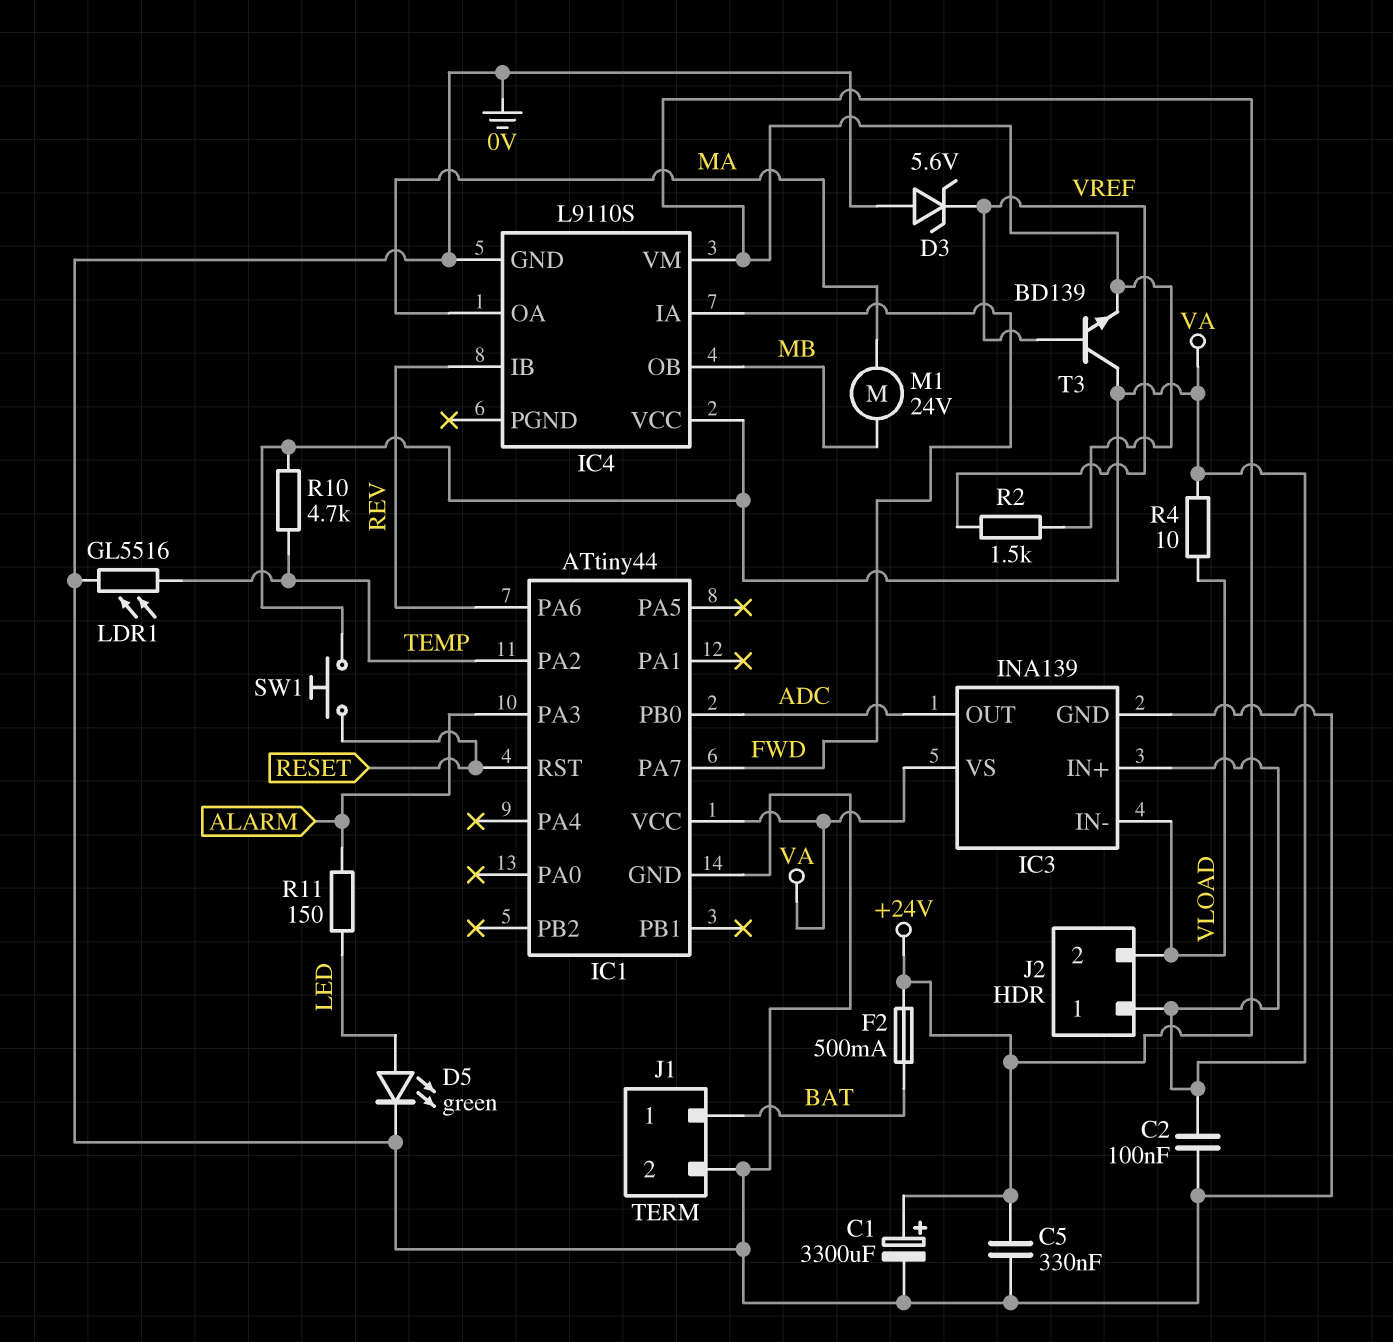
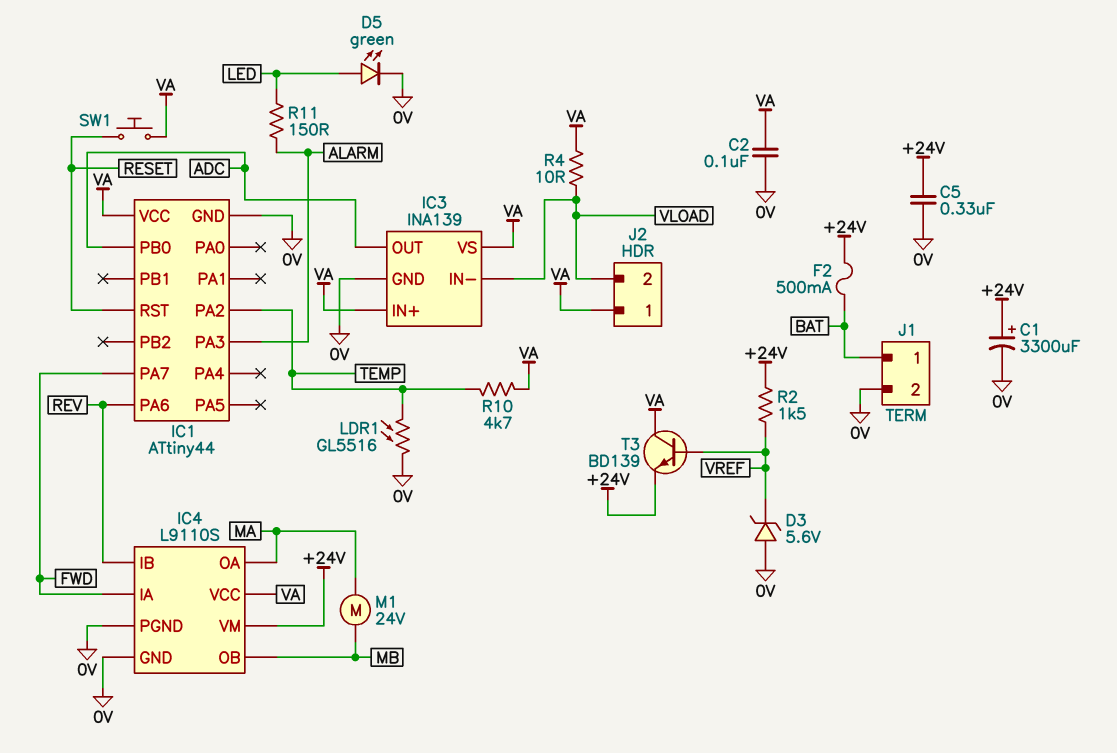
IC4 pin PGND: none -> 0V

